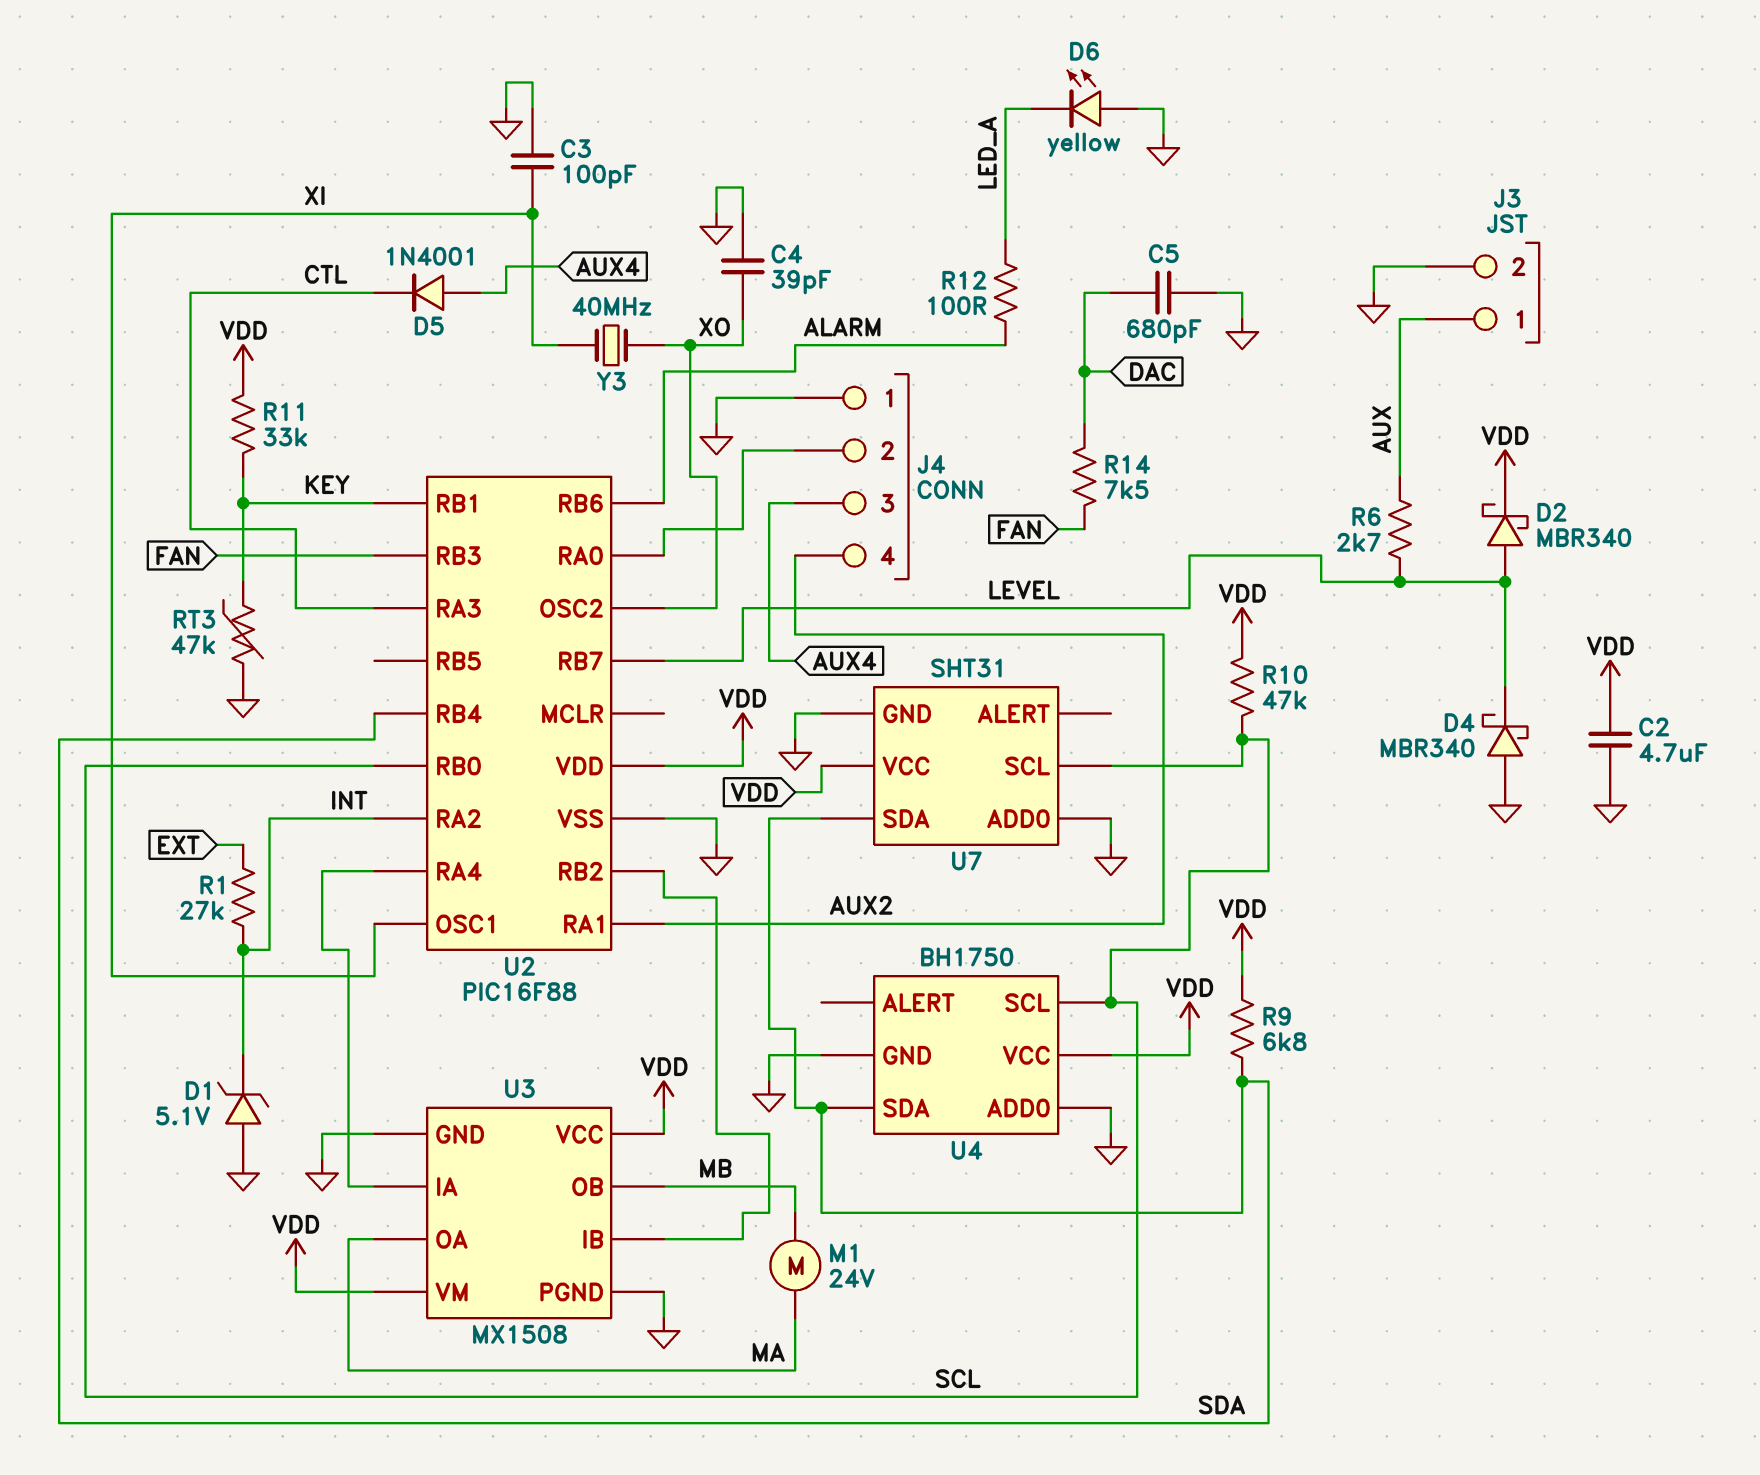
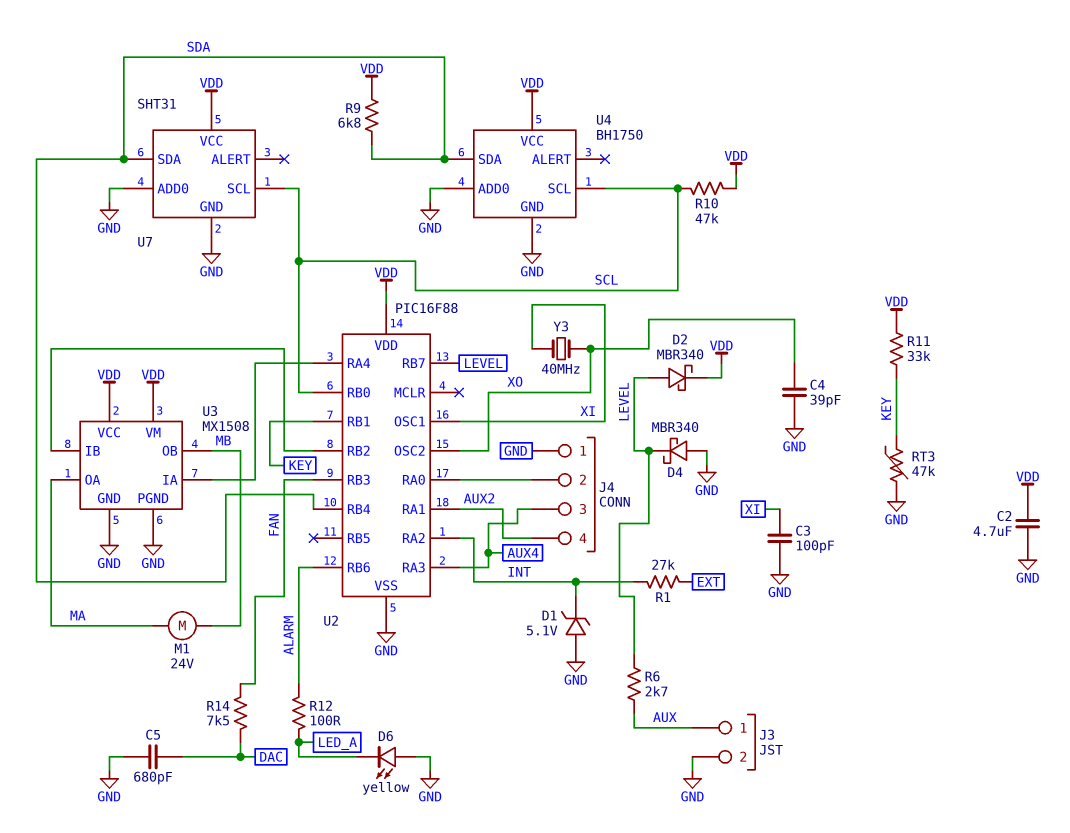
D5: diode 1N4001 (A AUX4, K CTL) -> none
U2 pin RA3: CTL -> AUX4

